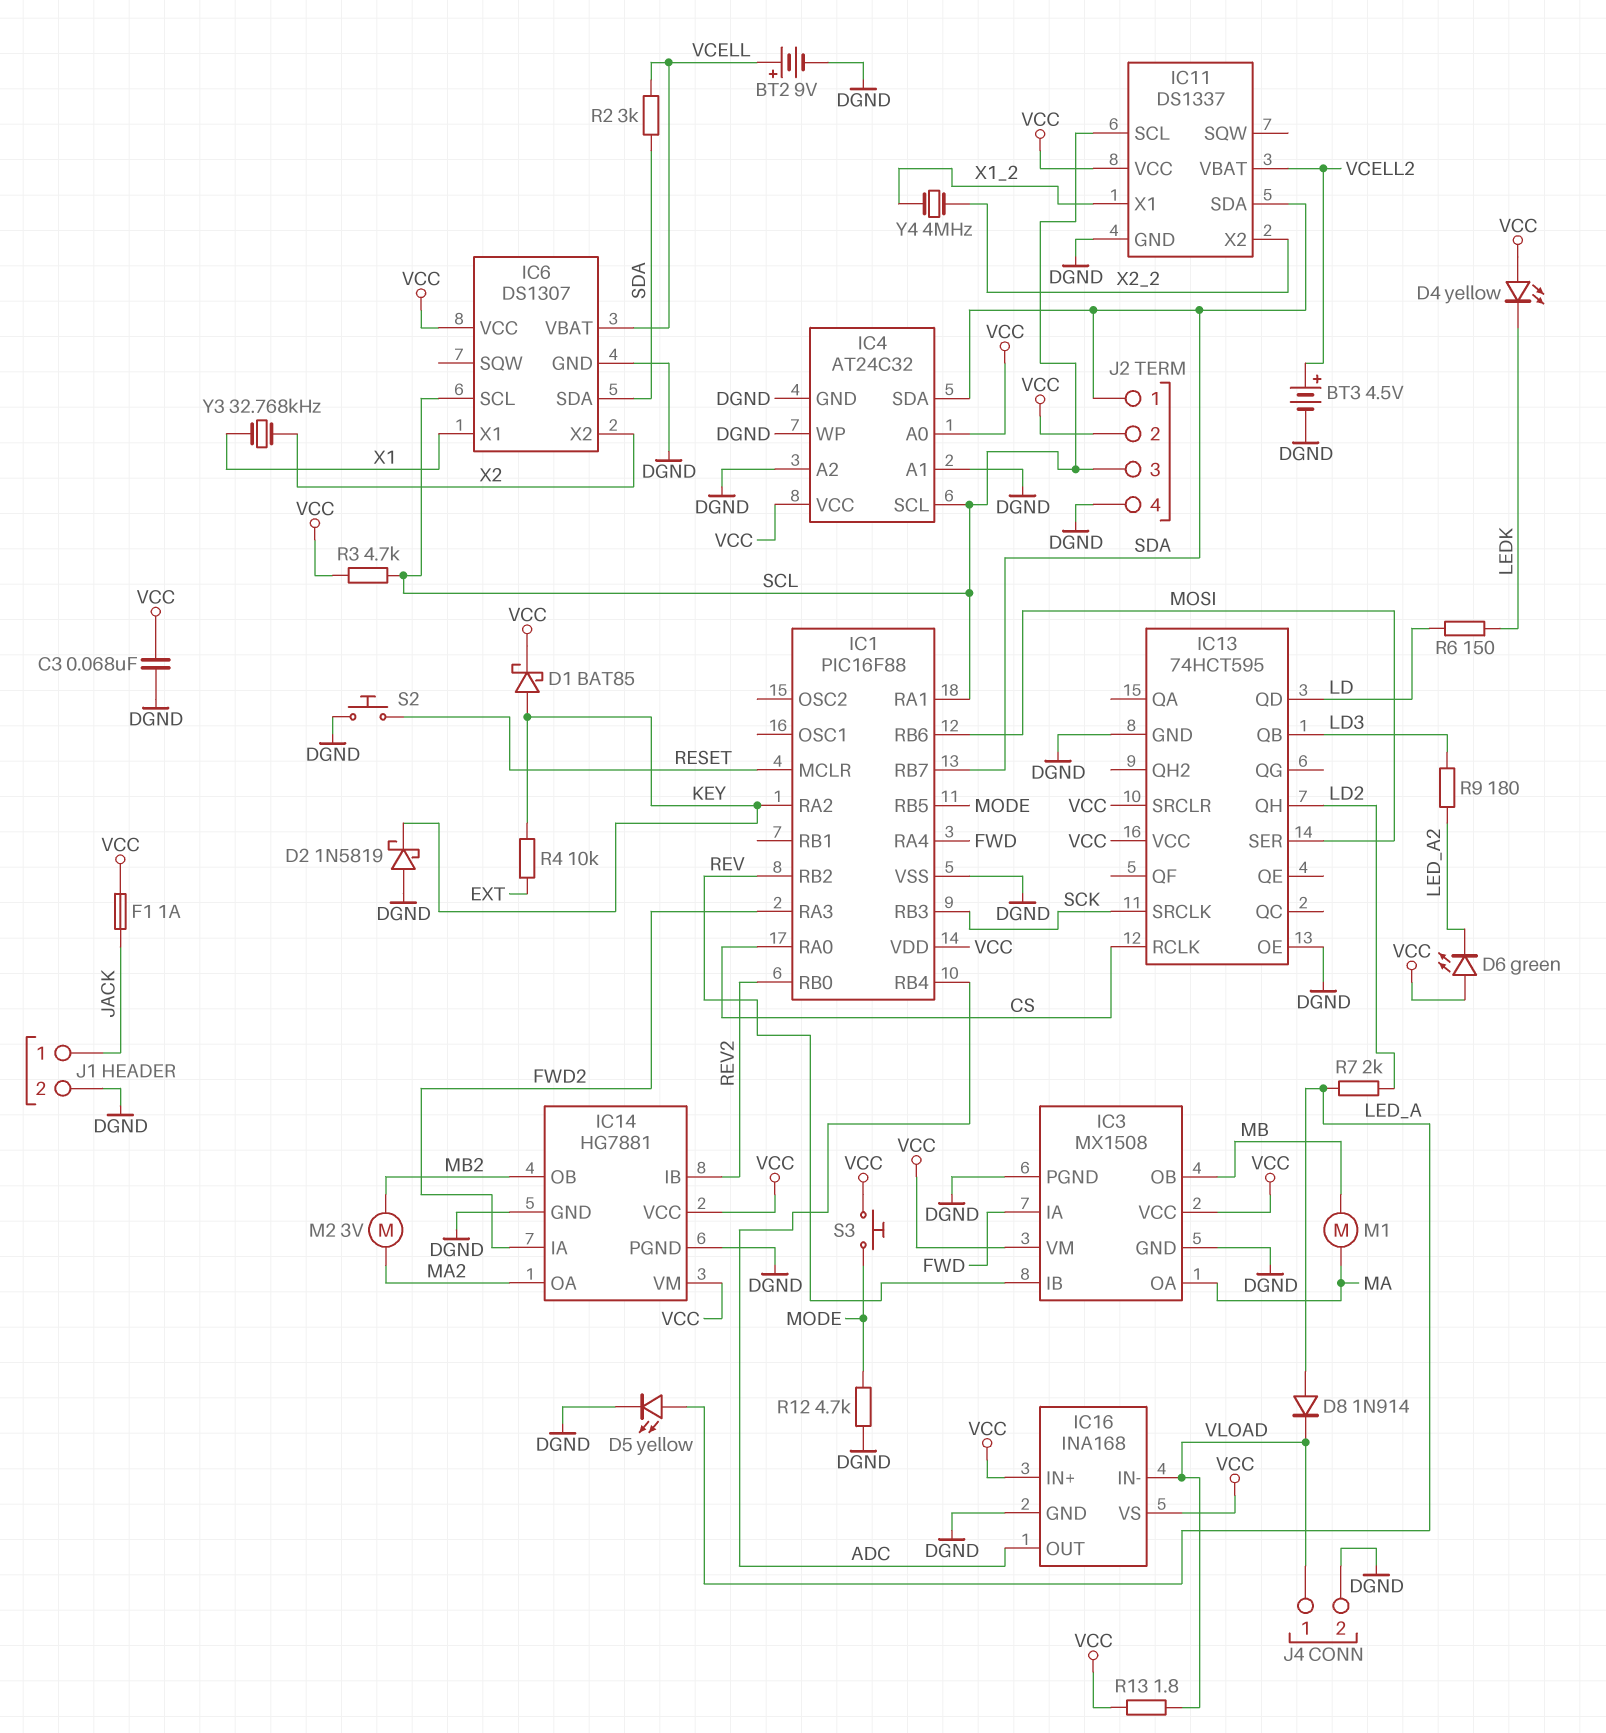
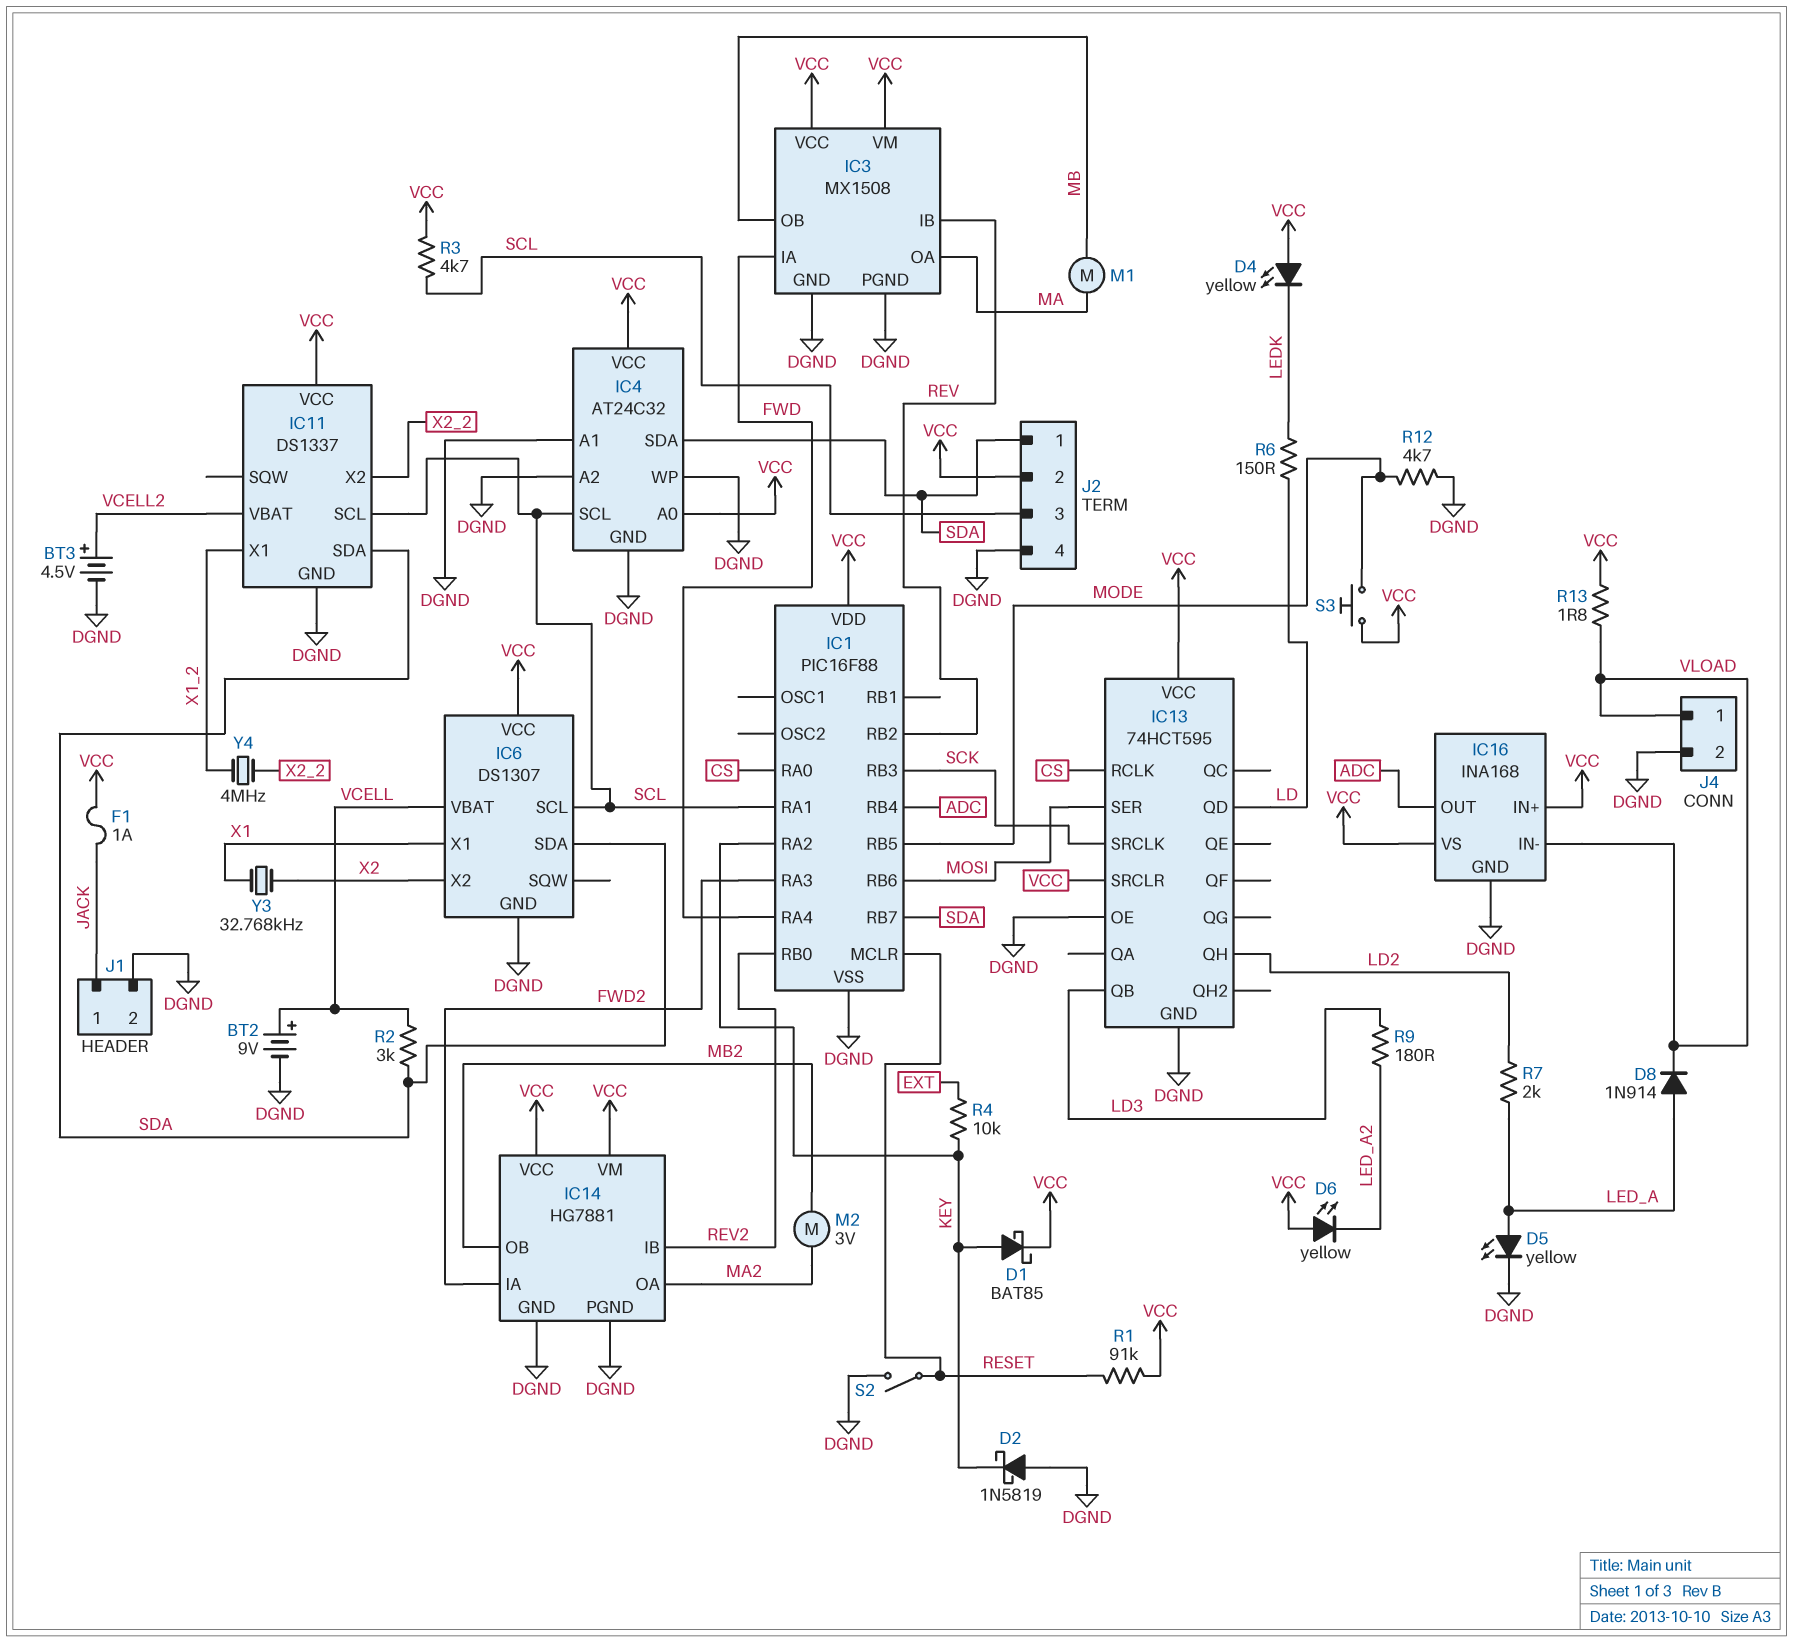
C3: 68nF (DGND, VCC) -> none
D6: LED green (A VCC, K LED_A2) -> LED yellow (A VCC, K LED_A2)
R1: none -> 91k (RESET, VCC)
S2: button (DGND, RESET) -> switch (DGND, RESET)

